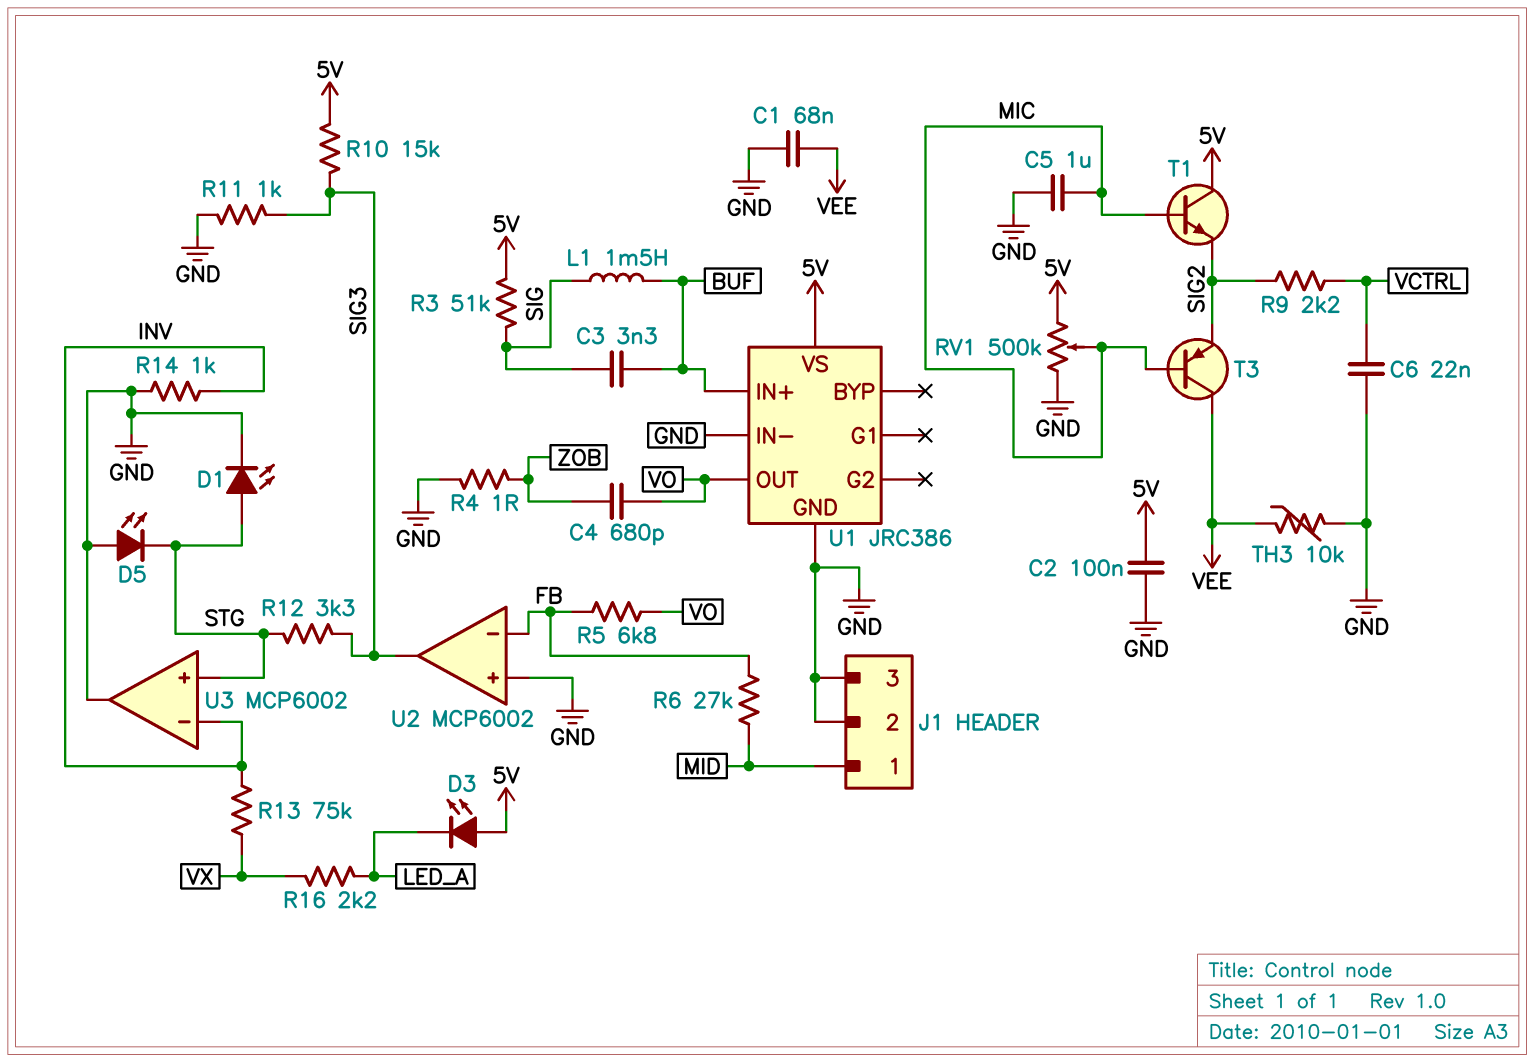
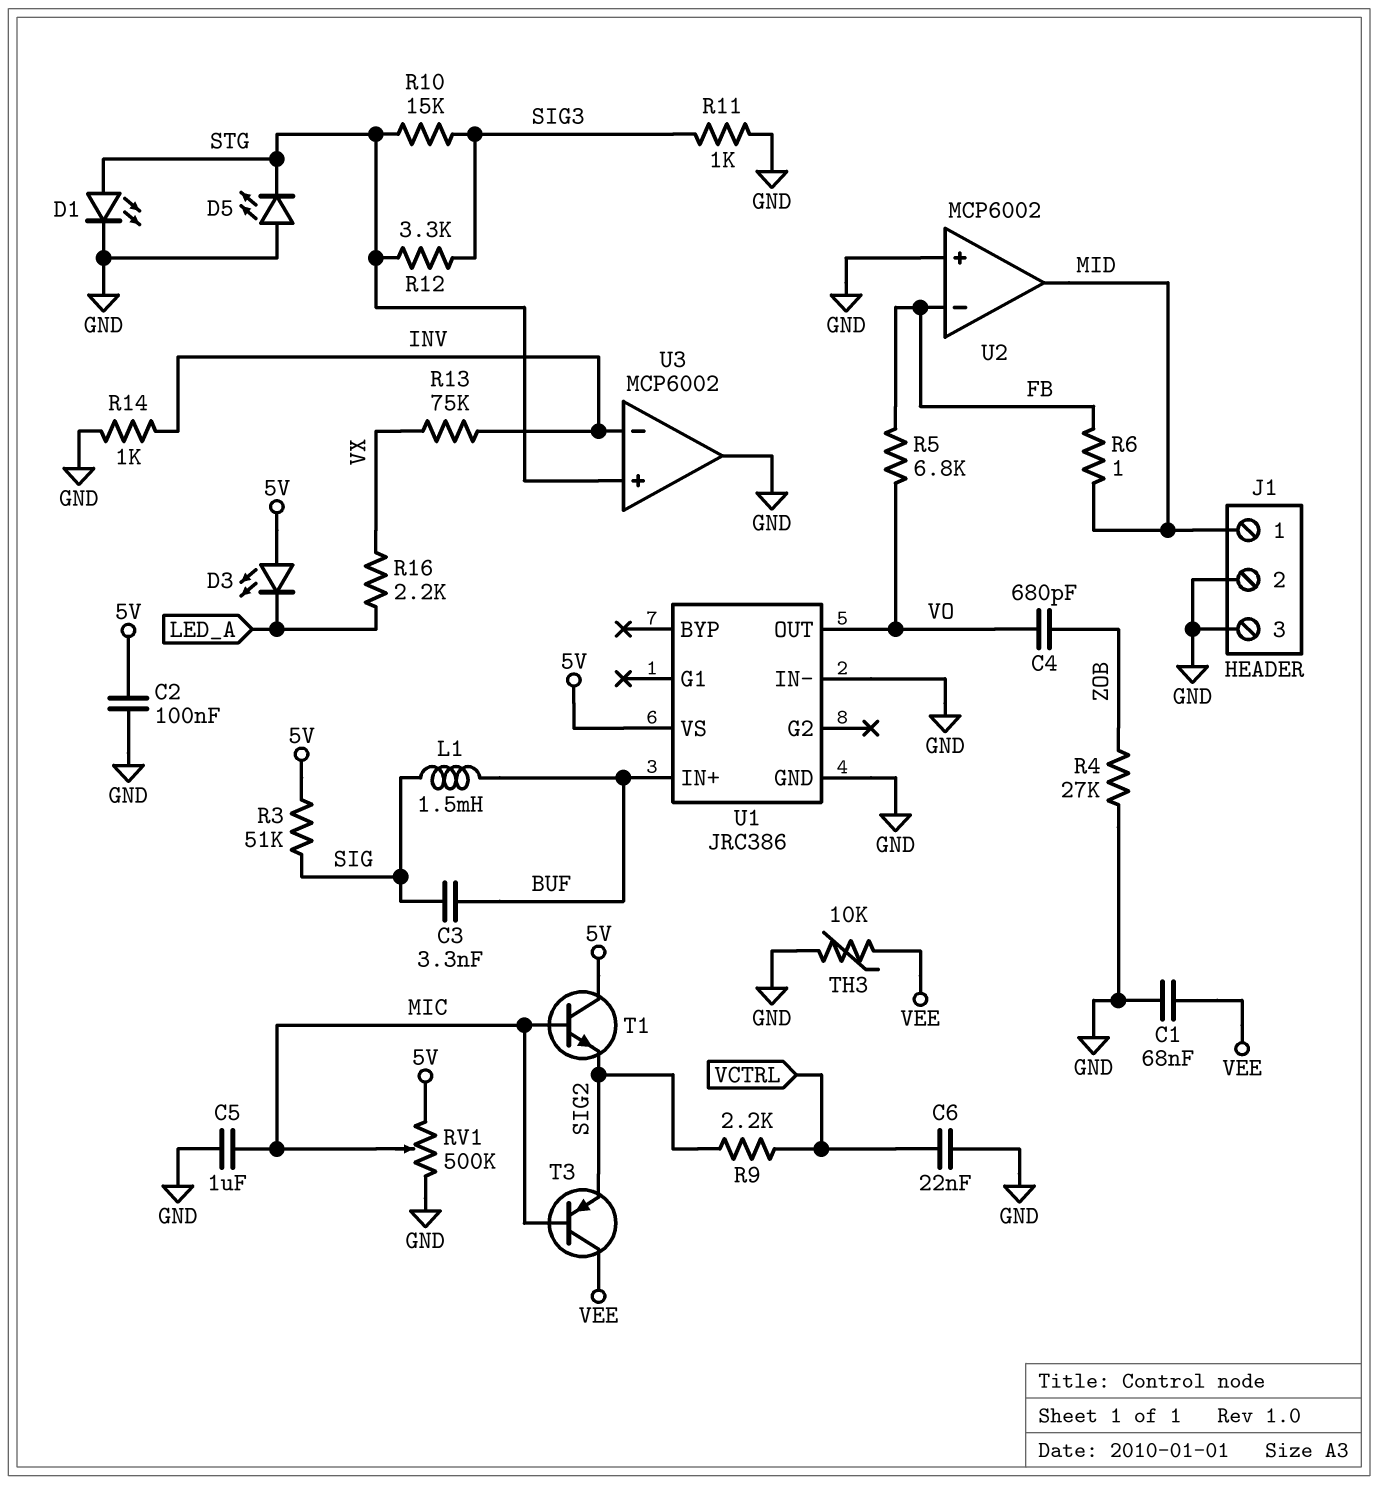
R4: 1 (GND, ZOB) -> 27k (GND, ZOB)
R6: 27k (FB, MID) -> 1 (FB, MID)
R10: 15k (5V, SIG3) -> 15k (SIG3, STG)
U2 pin out: SIG3 -> MID

